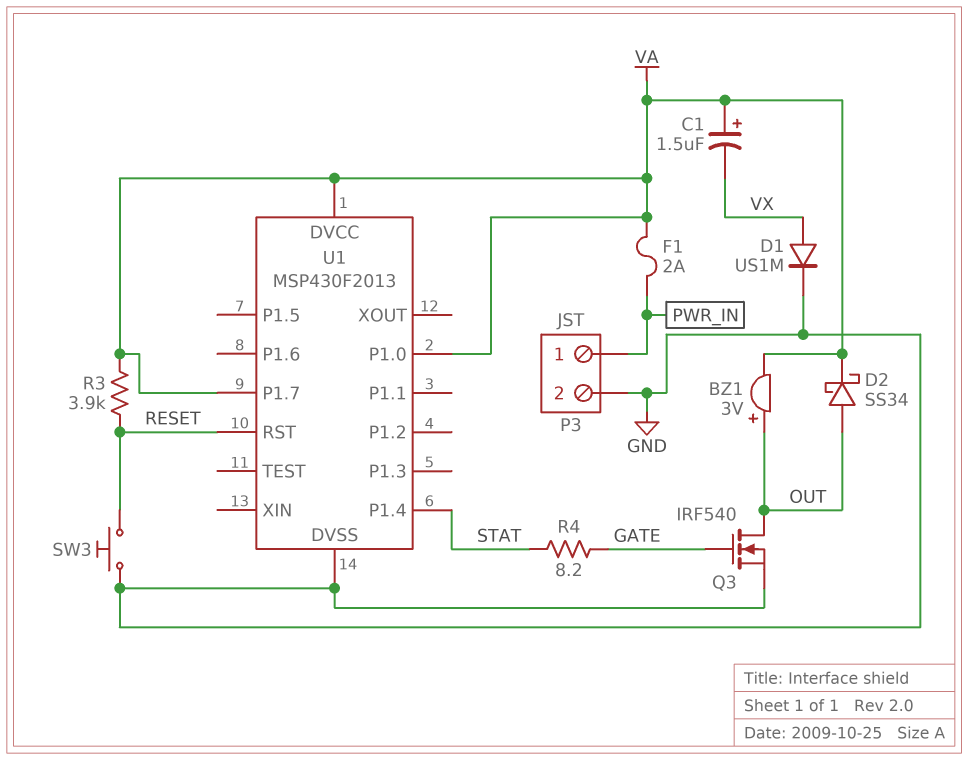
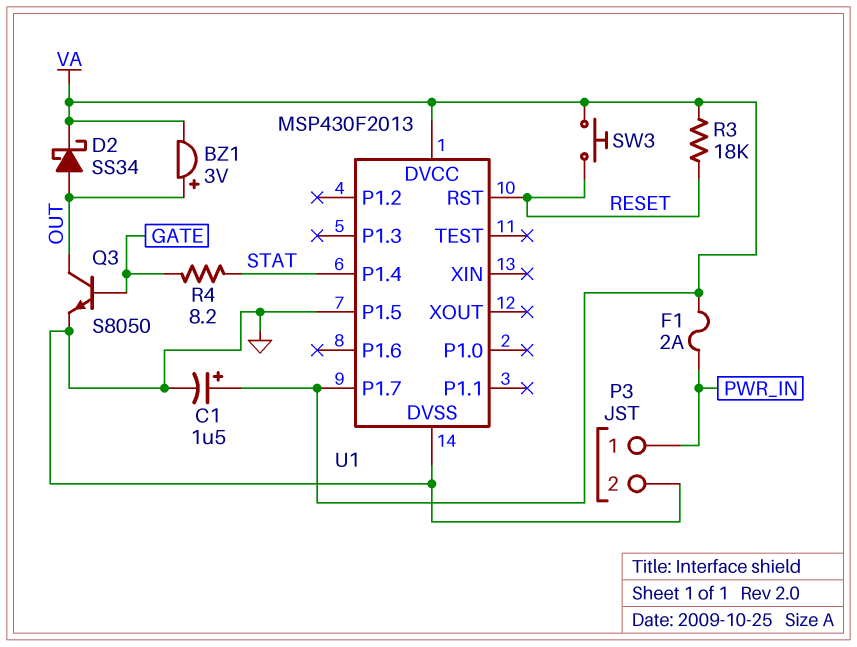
C1: 1.5uF (plus VA, minus VX) -> 1.5uF (plus VA, minus GND)
D1: diode US1M (A VX, K GND) -> none
Q3: NMOS IRF540 (G GATE, D OUT, S GND) -> NPN S8050 (B GATE, C OUT, E GND)
R3: 3.9k (RESET, VA) -> 18k (RESET, VA)
SW3: button (GND, RESET) -> button (RESET, VA)
U1 pin P1.0: VA -> none
U1 pin P1.5: none -> GND

